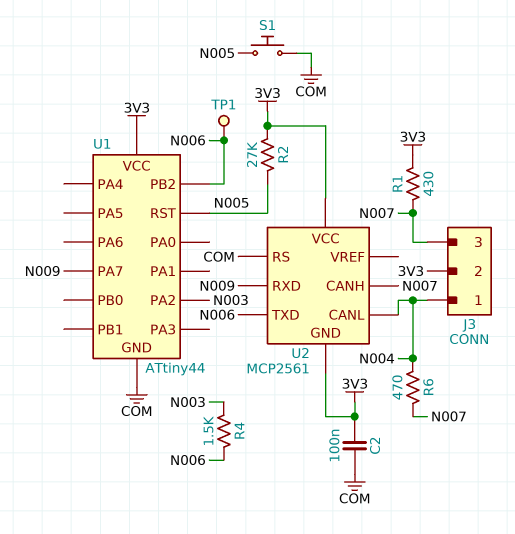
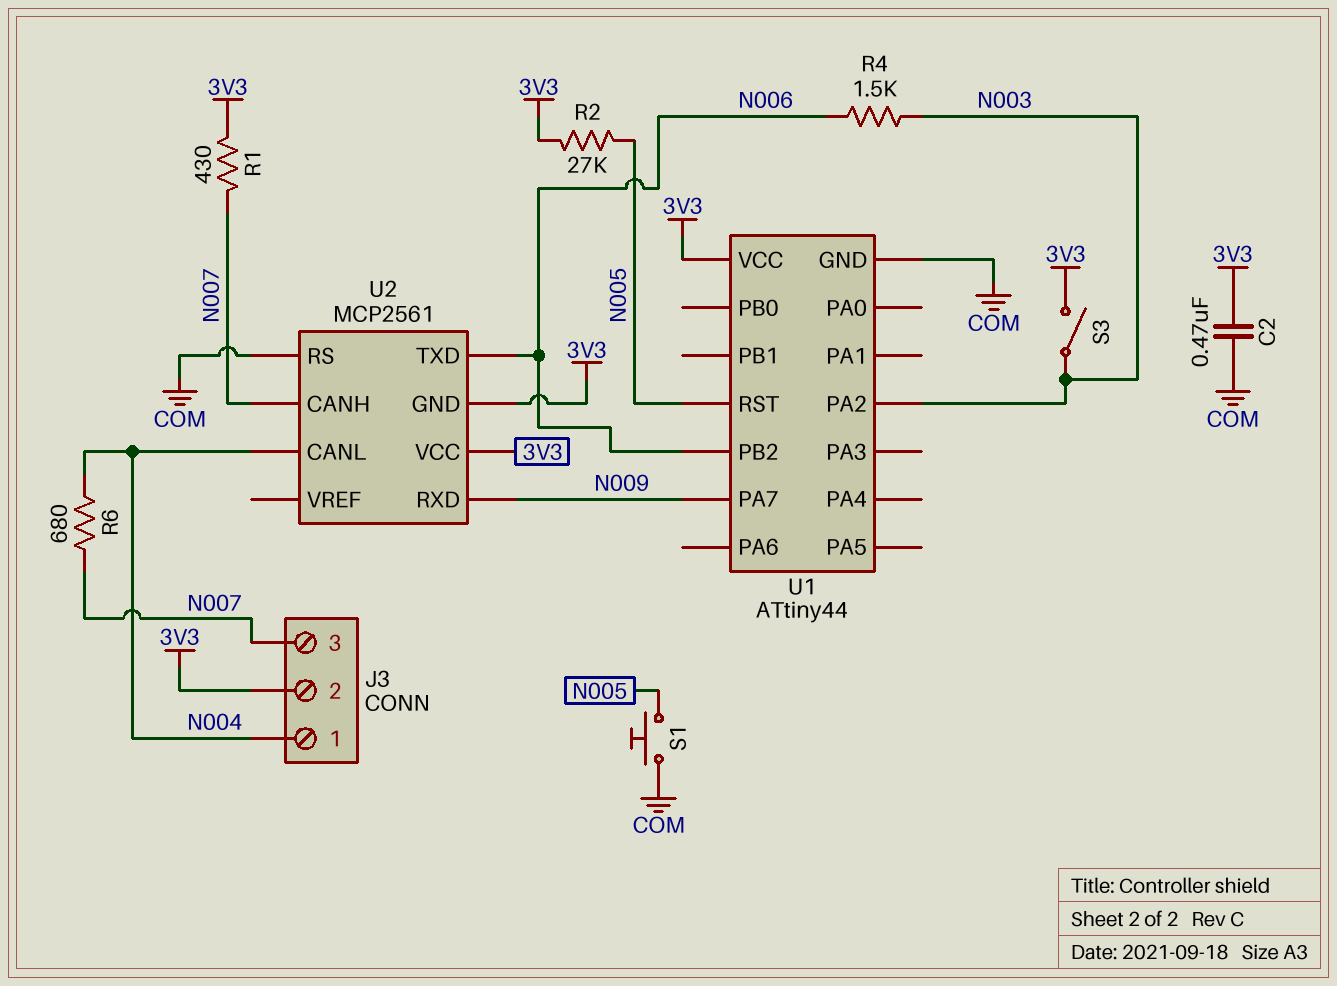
C2: 100nF (3V3, COM) -> 470nF (3V3, COM)
R6: 470 (N004, N007) -> 680 (N004, N007)
S3: none -> switch (3V3, N003)
TP1: test point (N006) -> none

